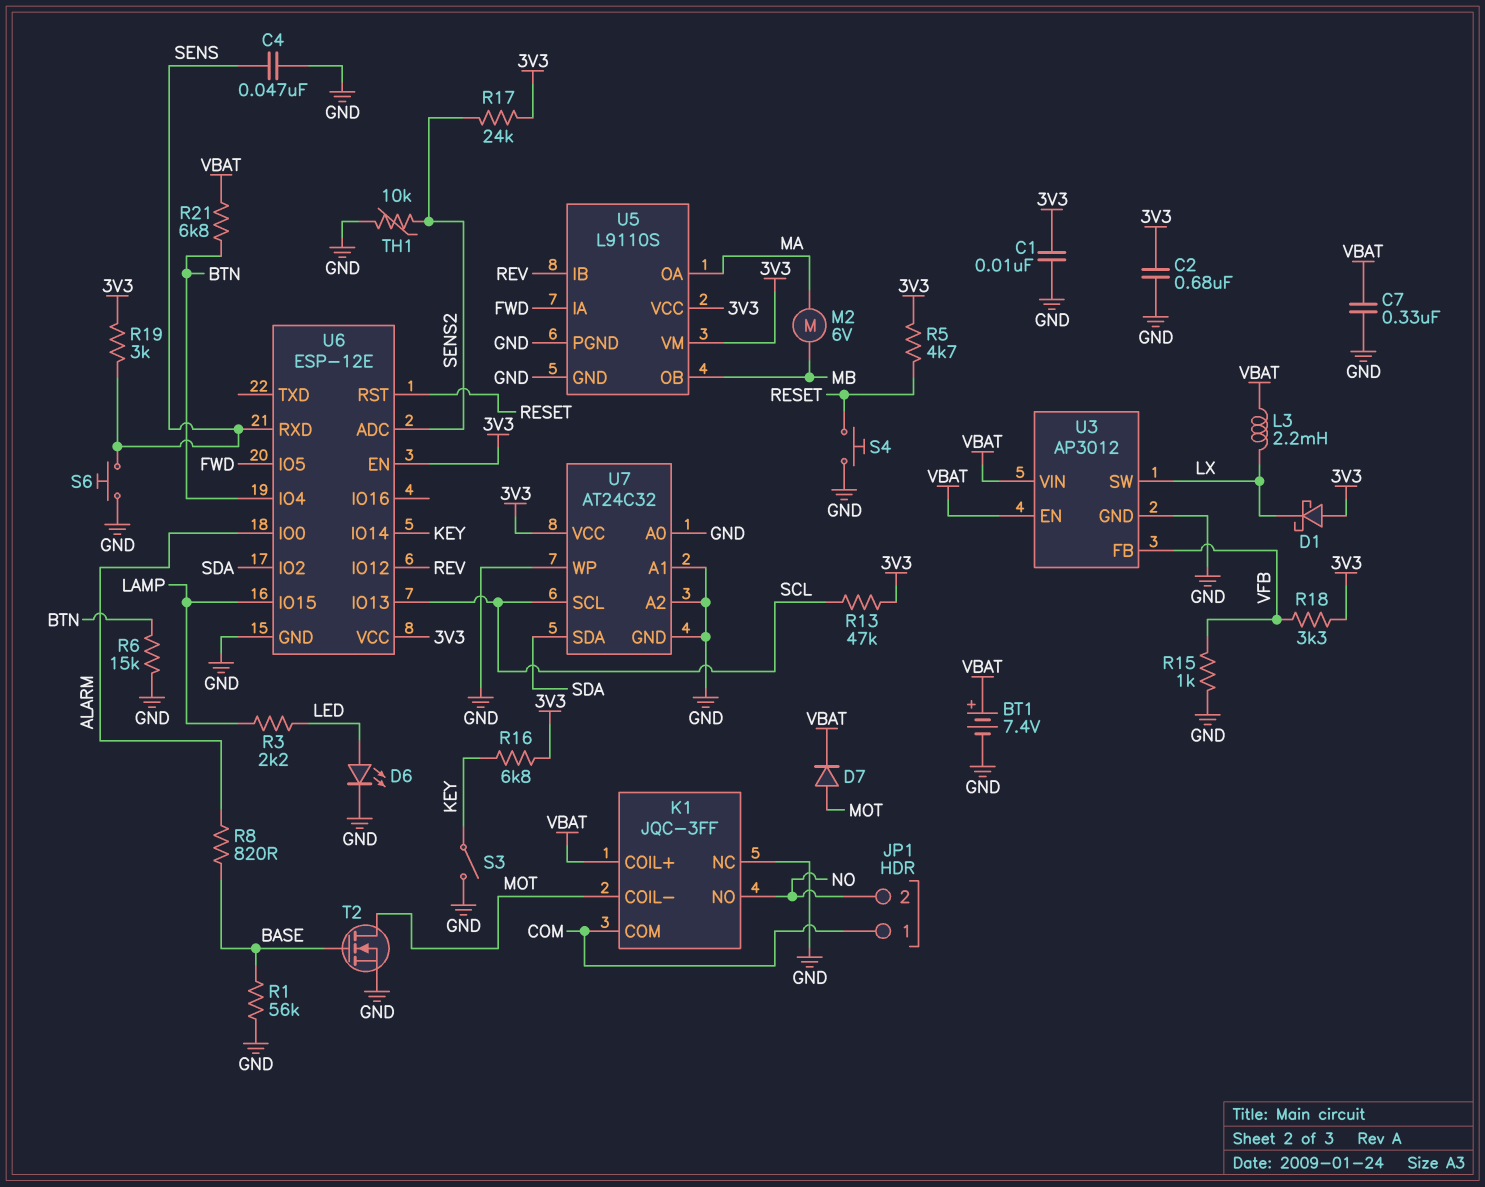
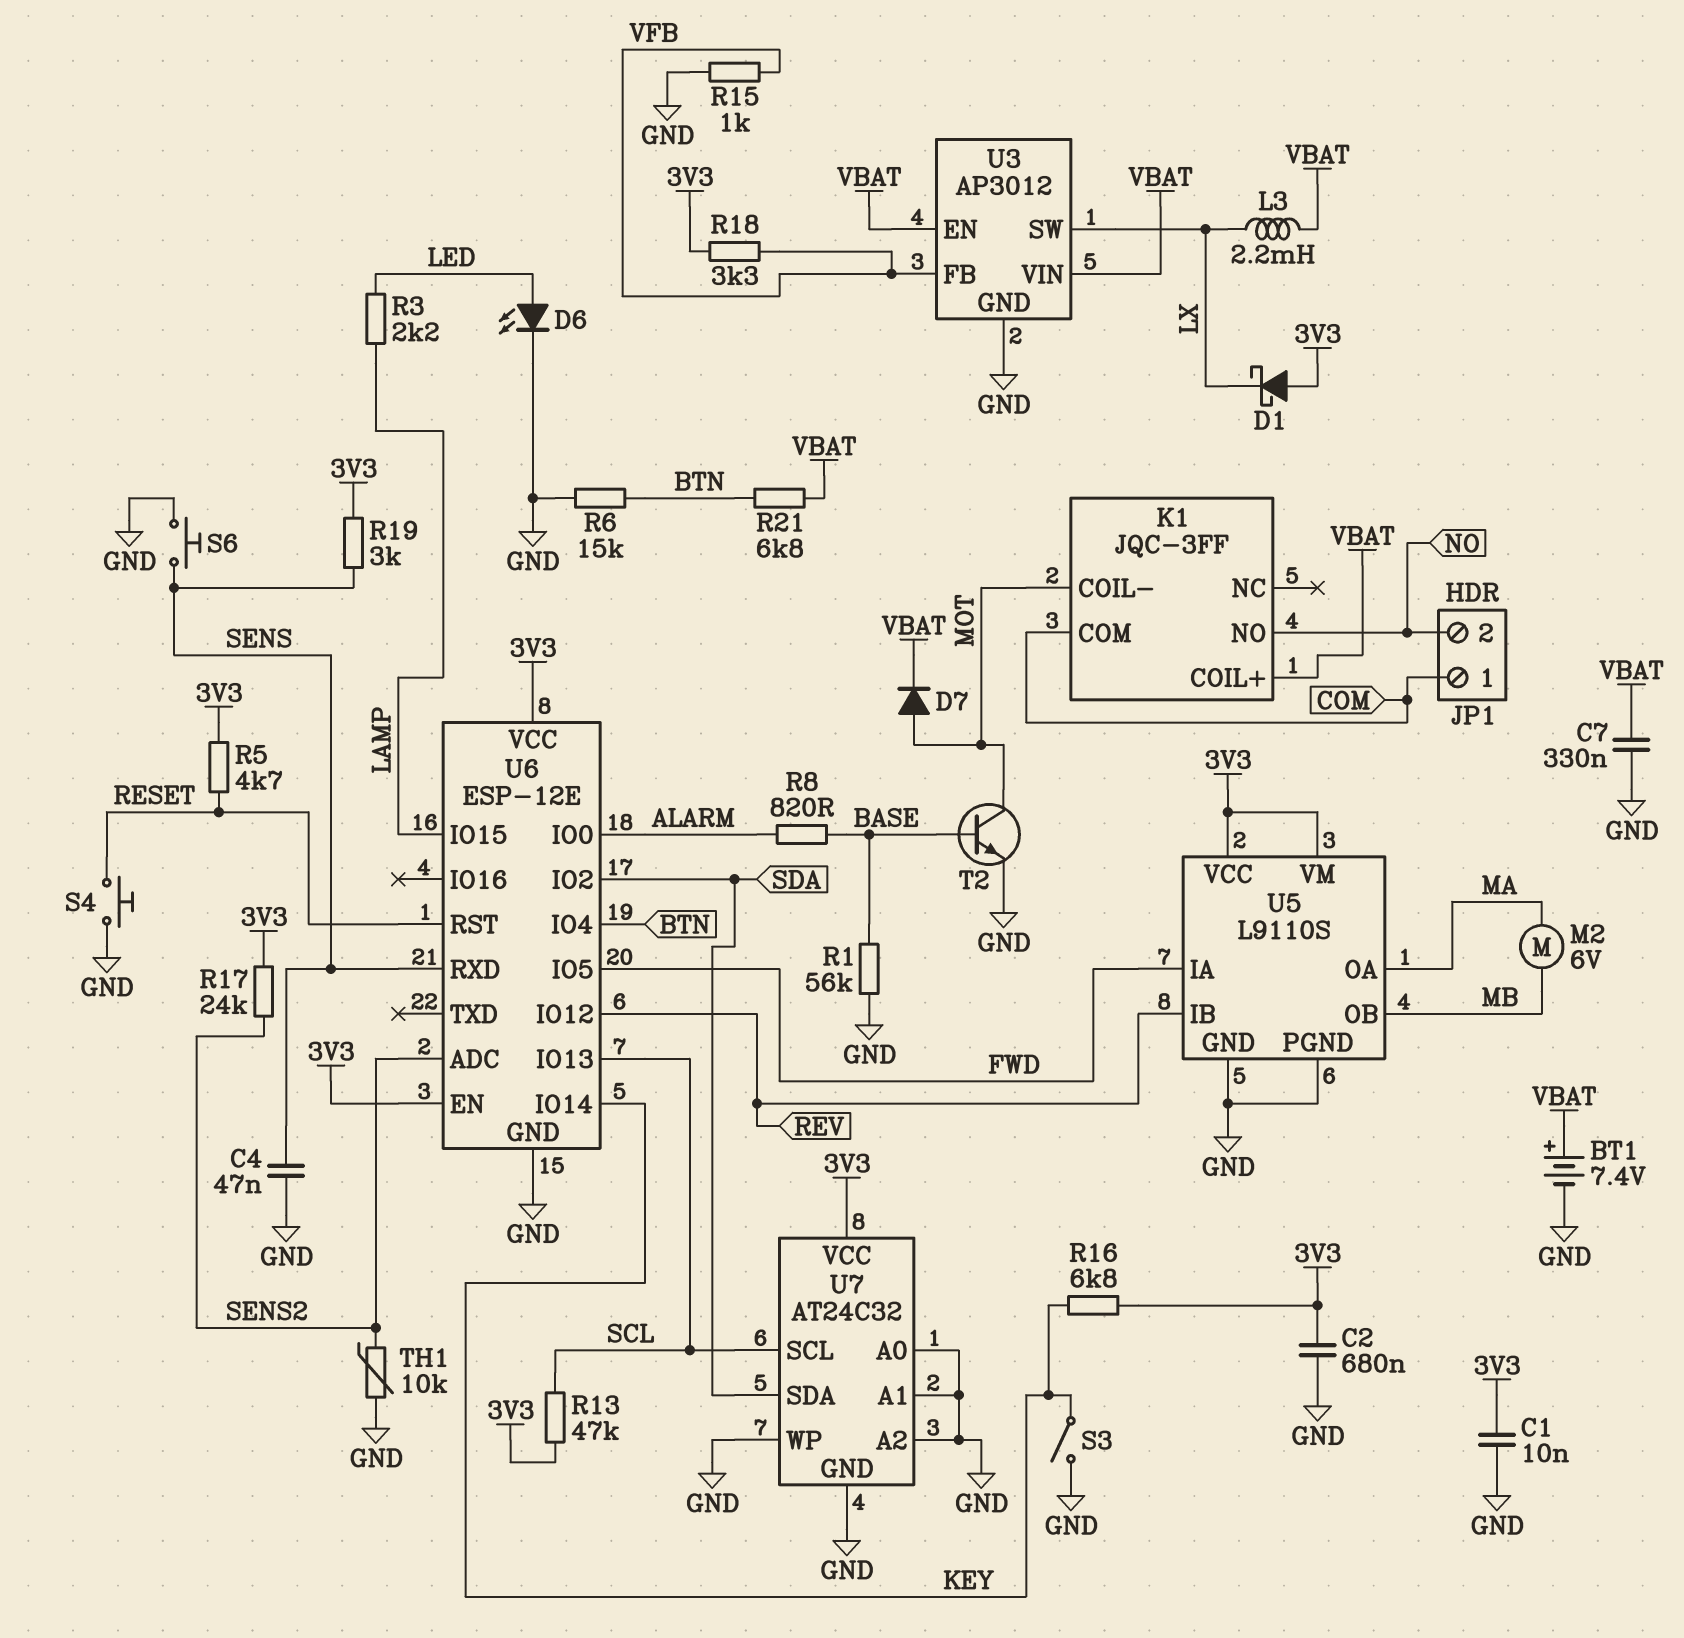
K1 pin NC: GND -> none
T2: NMOS (G BASE, D MOT, S GND) -> NPN (B BASE, C MOT, E GND)

